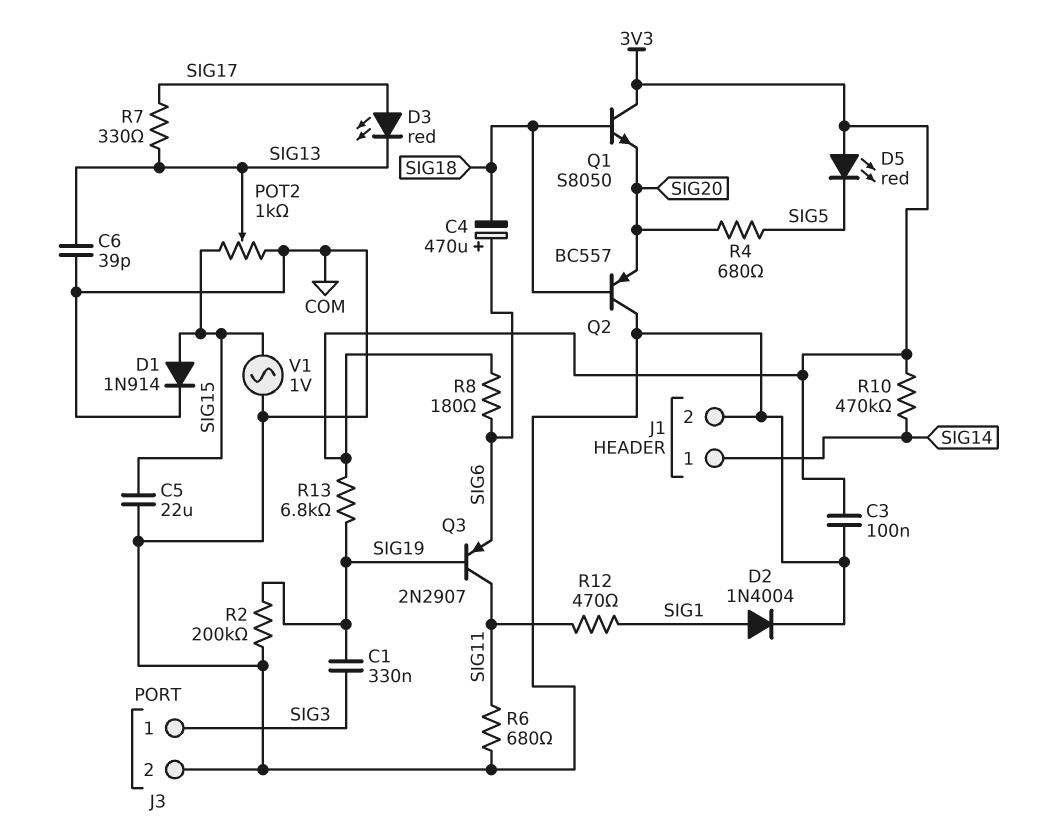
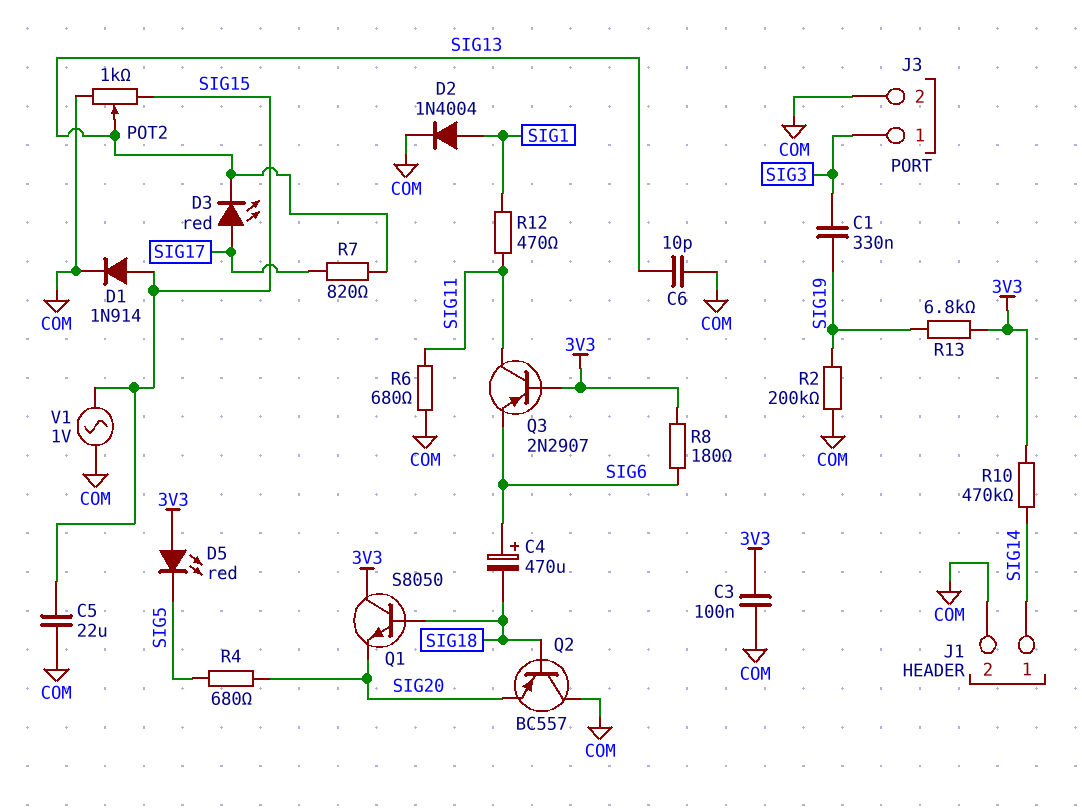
C6: 39pF (COM, SIG13) -> 10pF (COM, SIG13)
Q3: PNP 2N2907 (B SIG19, C SIG11, E SIG6) -> PNP 2N2907 (B 3V3, C SIG11, E SIG6)
R7: 330 (SIG13, SIG17) -> 820 (SIG13, SIG17)

